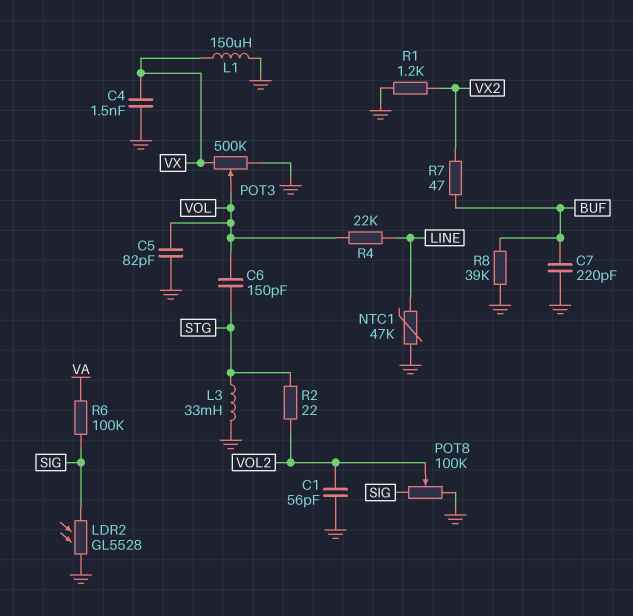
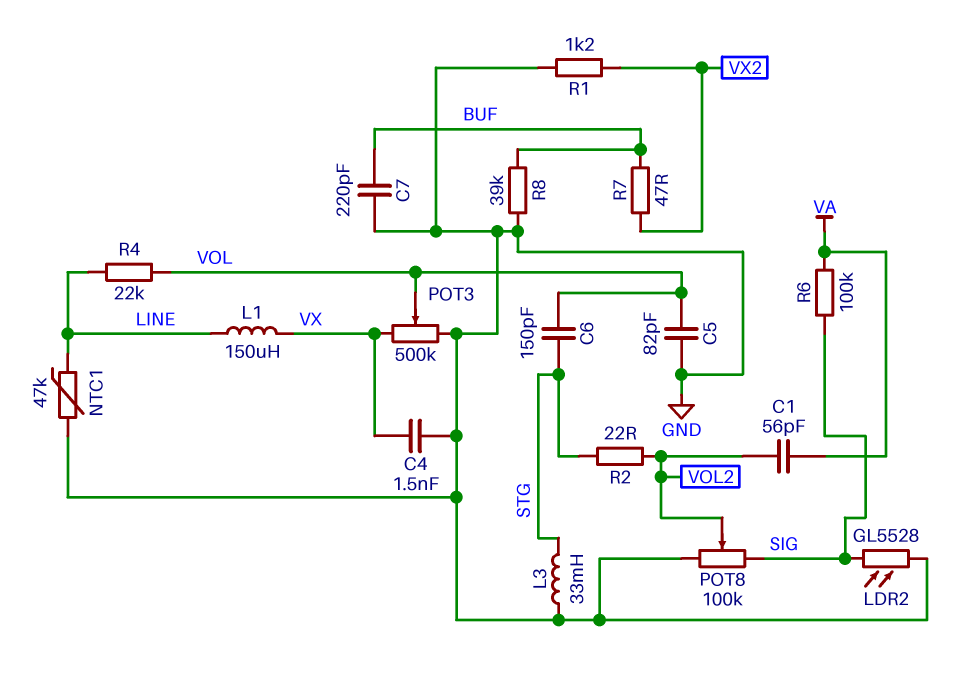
C1: 56pF (GND, VOL2) -> 56pF (VA, VOL2)
L1: 150uH (GND, VX) -> 150uH (LINE, VX)

